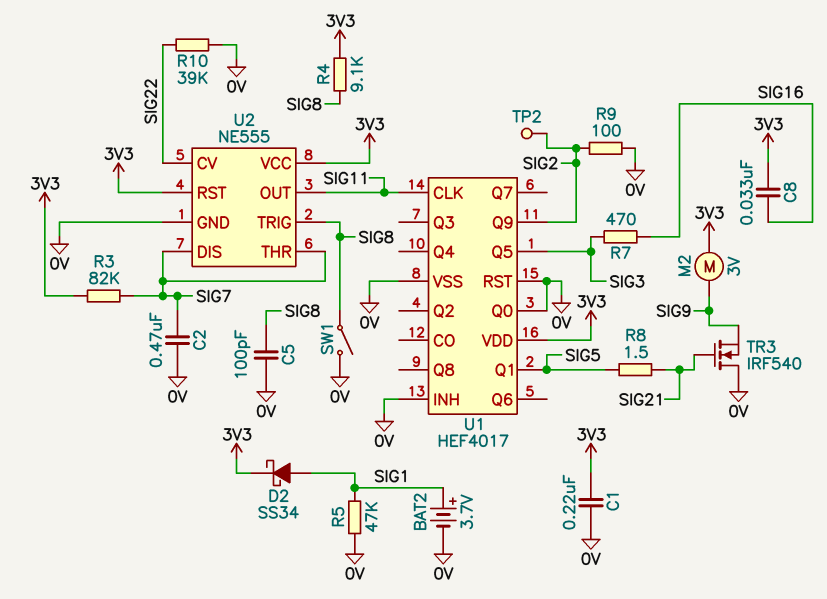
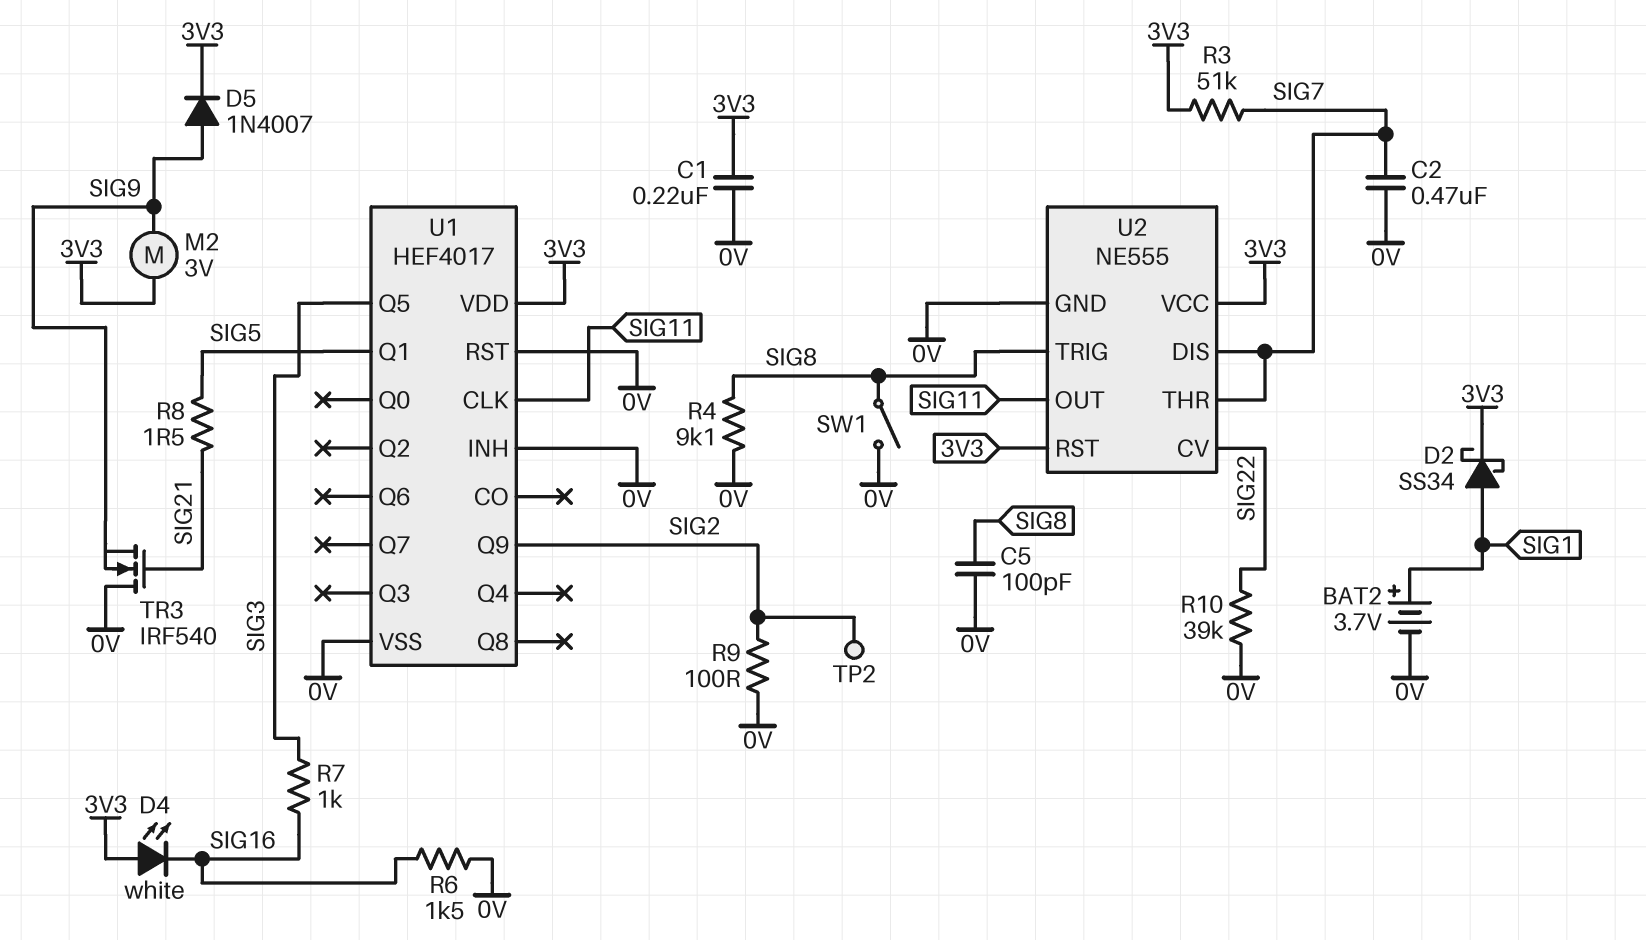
C8: 33nF (3V3, SIG16) -> none
D4: none -> LED white (A 3V3, K SIG16)
D5: none -> diode 1N4007 (A SIG9, K 3V3)
R3: 82k (3V3, SIG7) -> 51k (3V3, SIG7)
R4: 9.1k (3V3, SIG8) -> 9.1k (0V, SIG8)
R5: 47k (0V, SIG1) -> none
R6: none -> 1.5k (0V, SIG16)
R7: 470 (SIG3, SIG16) -> 1k (SIG3, SIG16)
U1 pin Q0: 0V -> none

